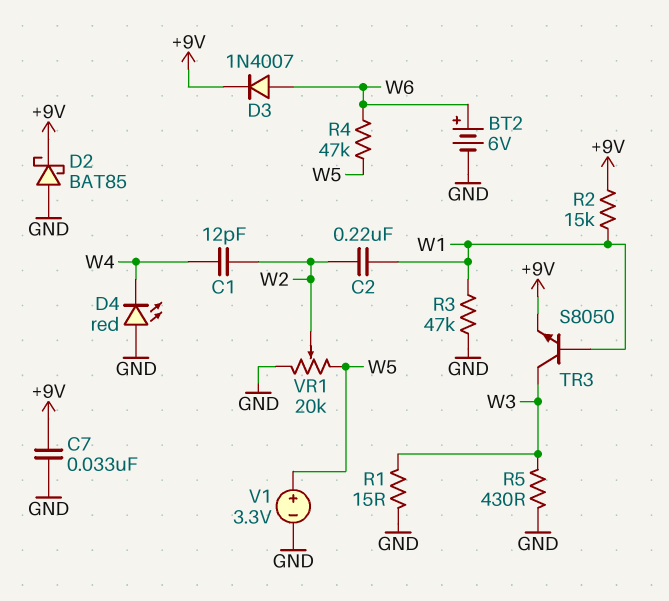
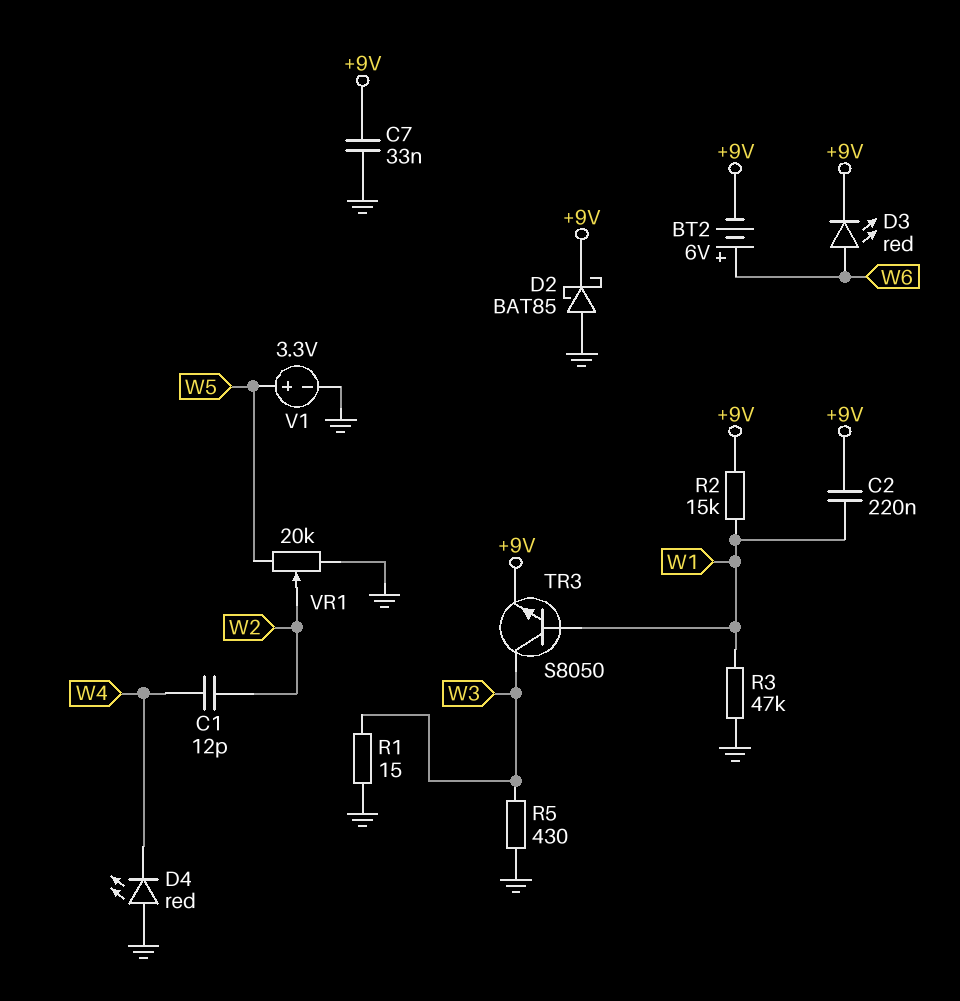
BT2: 6V (plus W6, minus GND) -> 6V (plus W6, minus +9V)
C2: 220nF (W1, W2) -> 220nF (+9V, W1)
D3: diode 1N4007 (A W6, K +9V) -> LED red (A W6, K +9V)
R4: 47k (W5, W6) -> none

